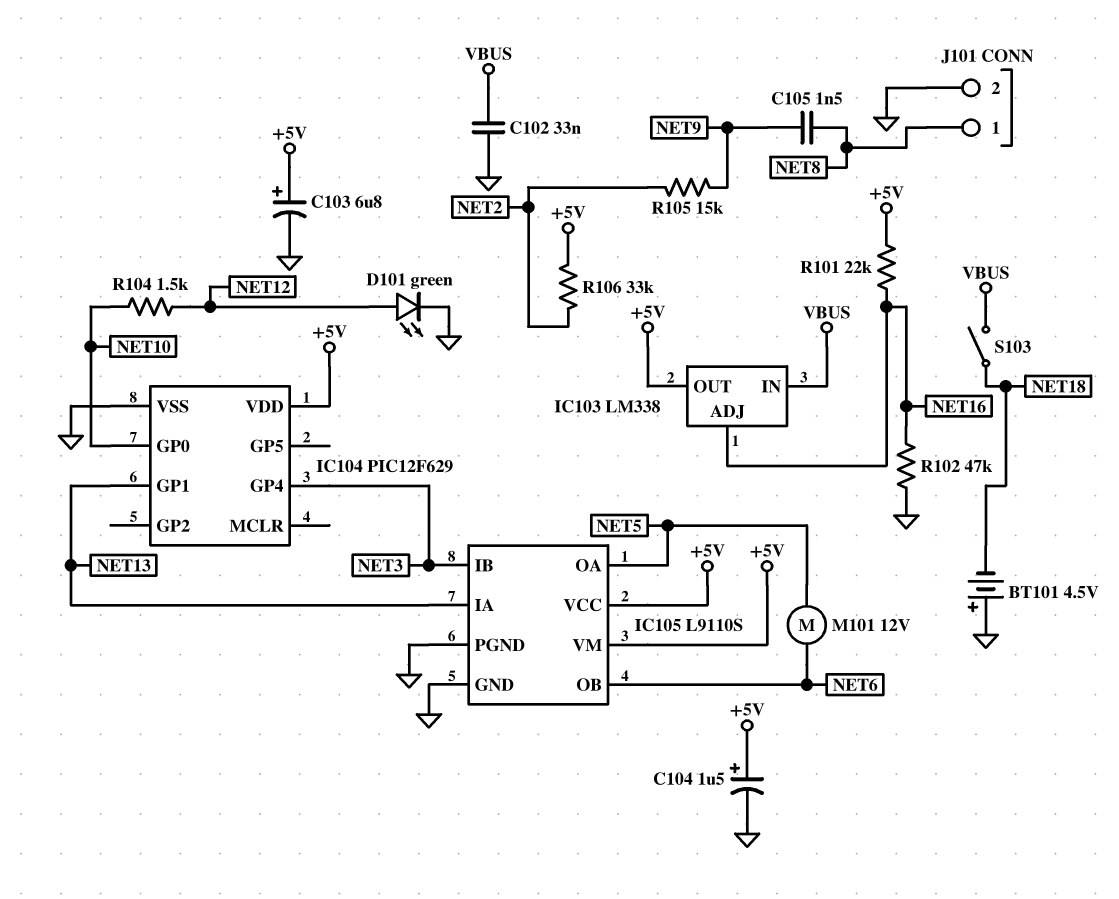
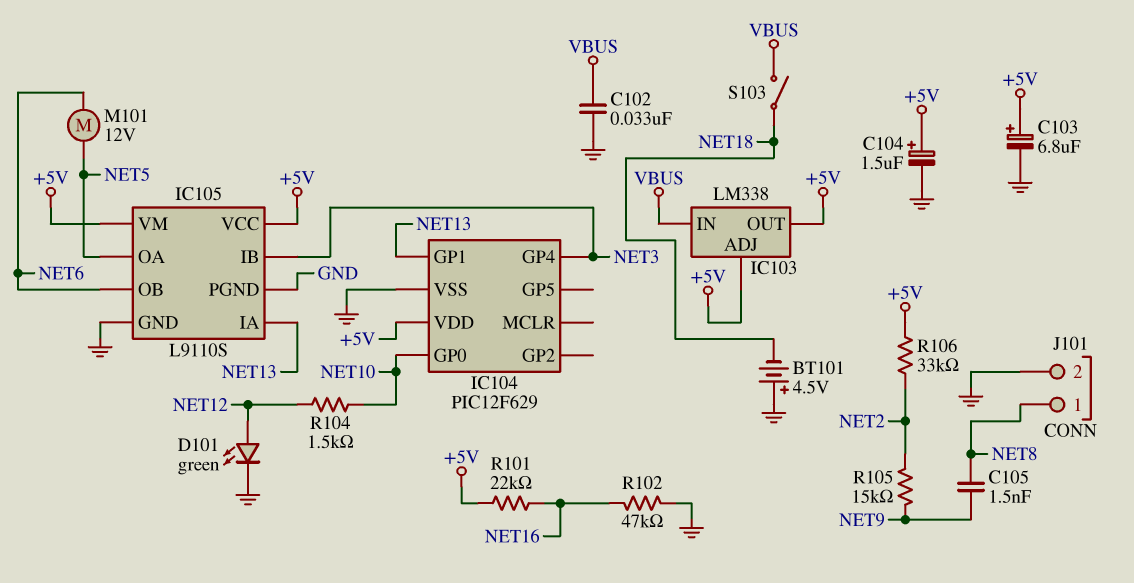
IC103 pin ADJ: NET16 -> +5V

